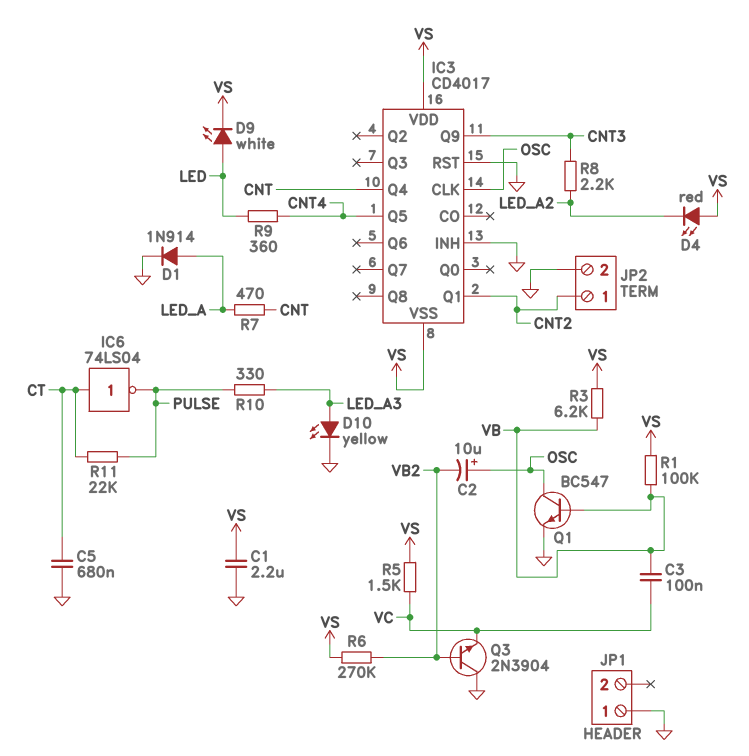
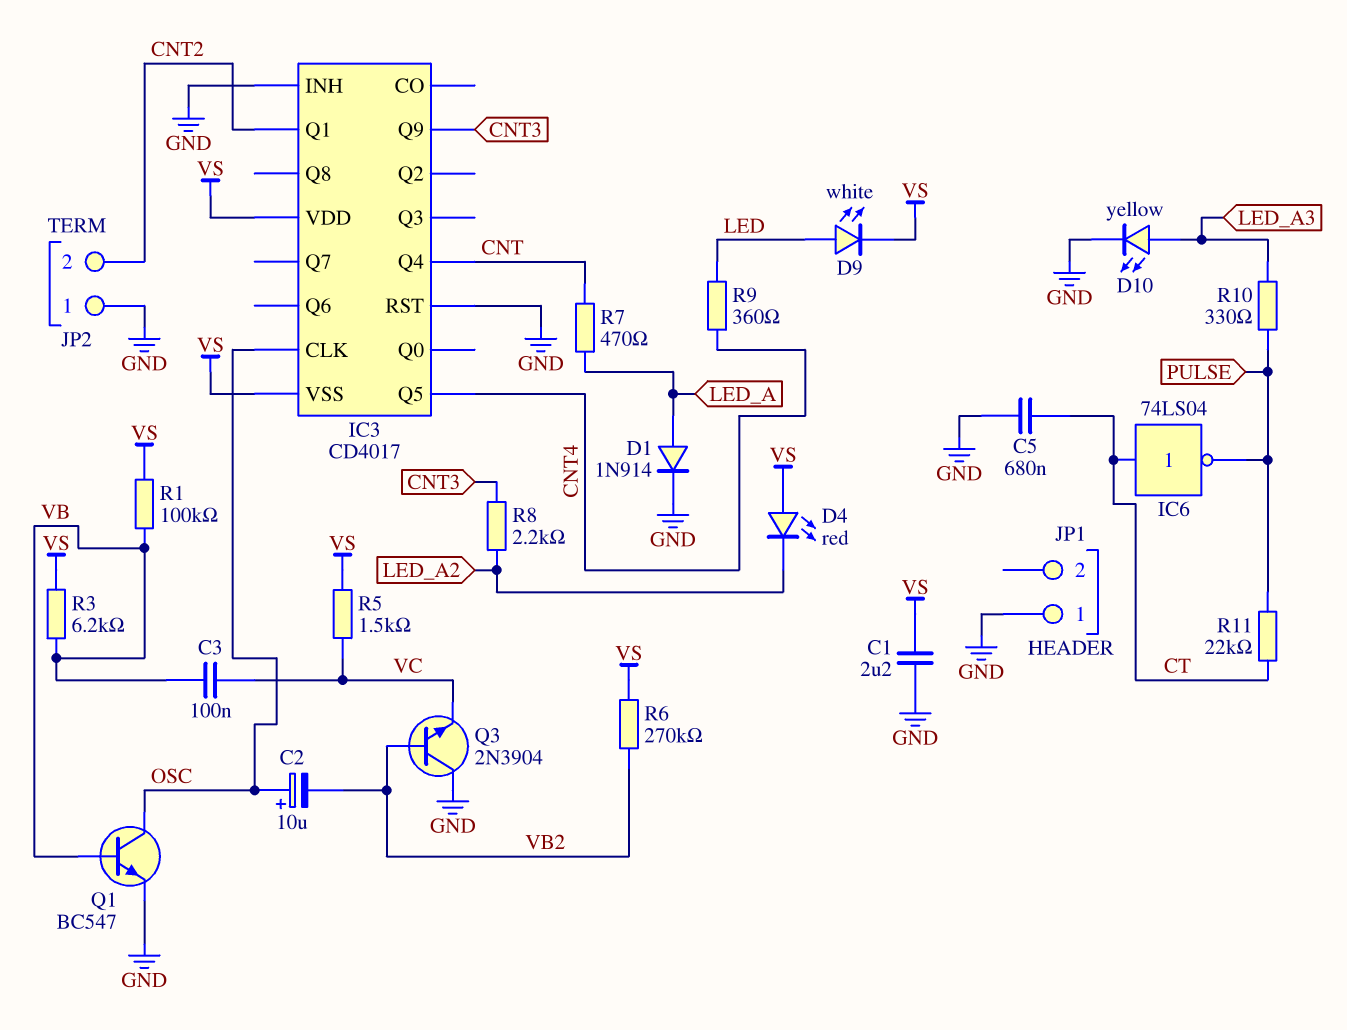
JP2 pin 1: CNT2 -> GND
JP2 pin 2: GND -> CNT2

